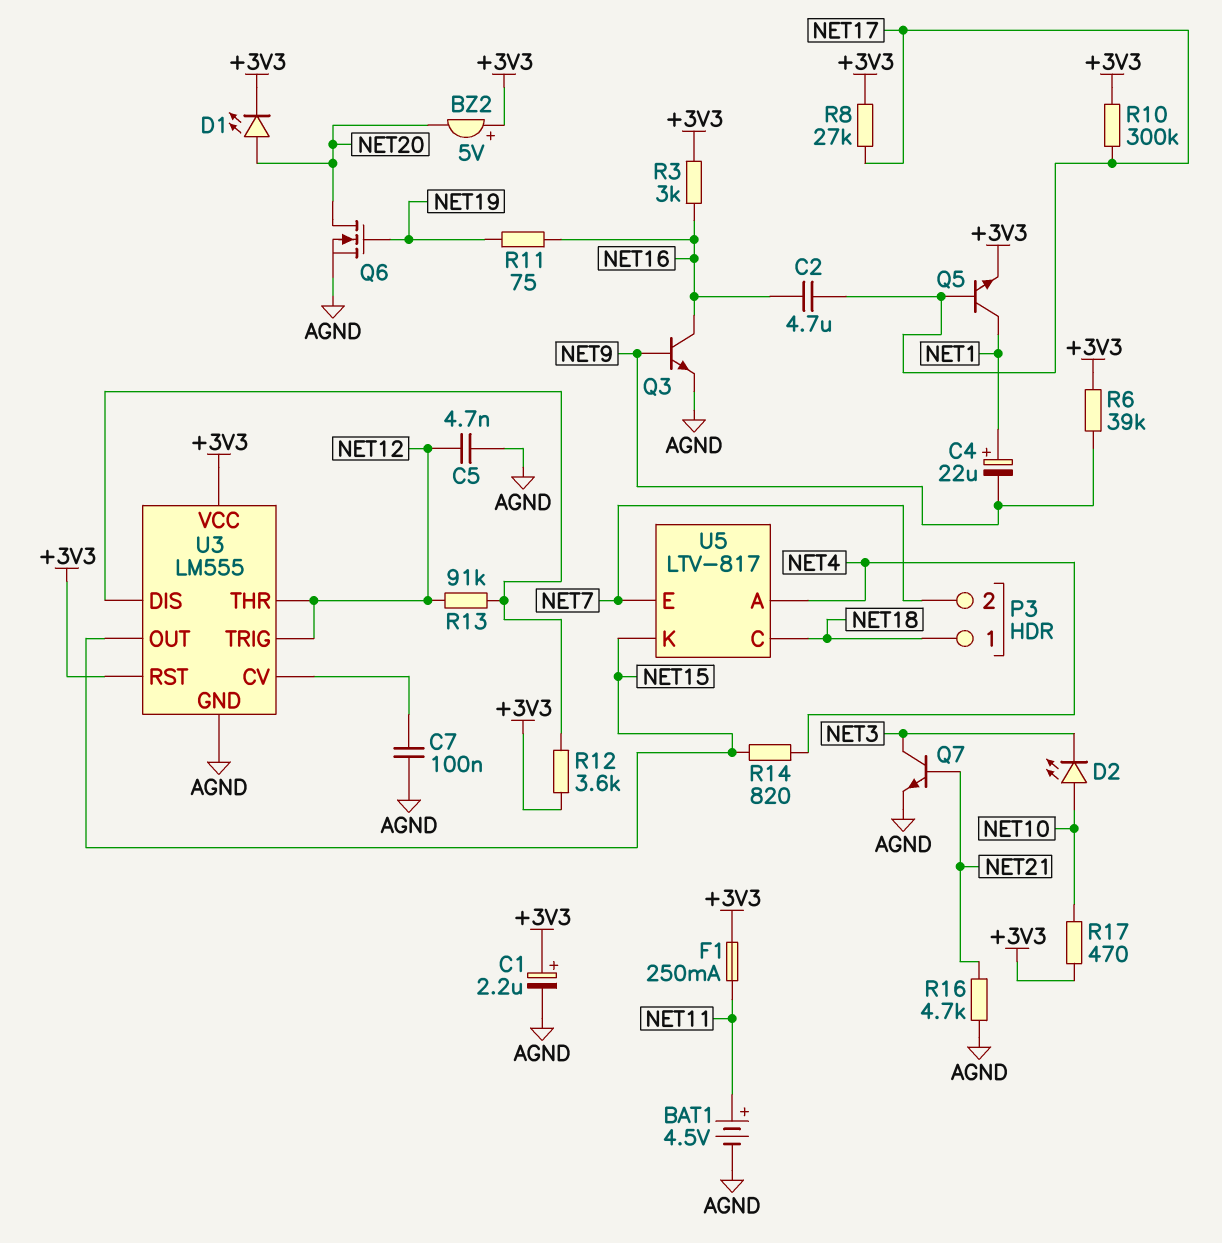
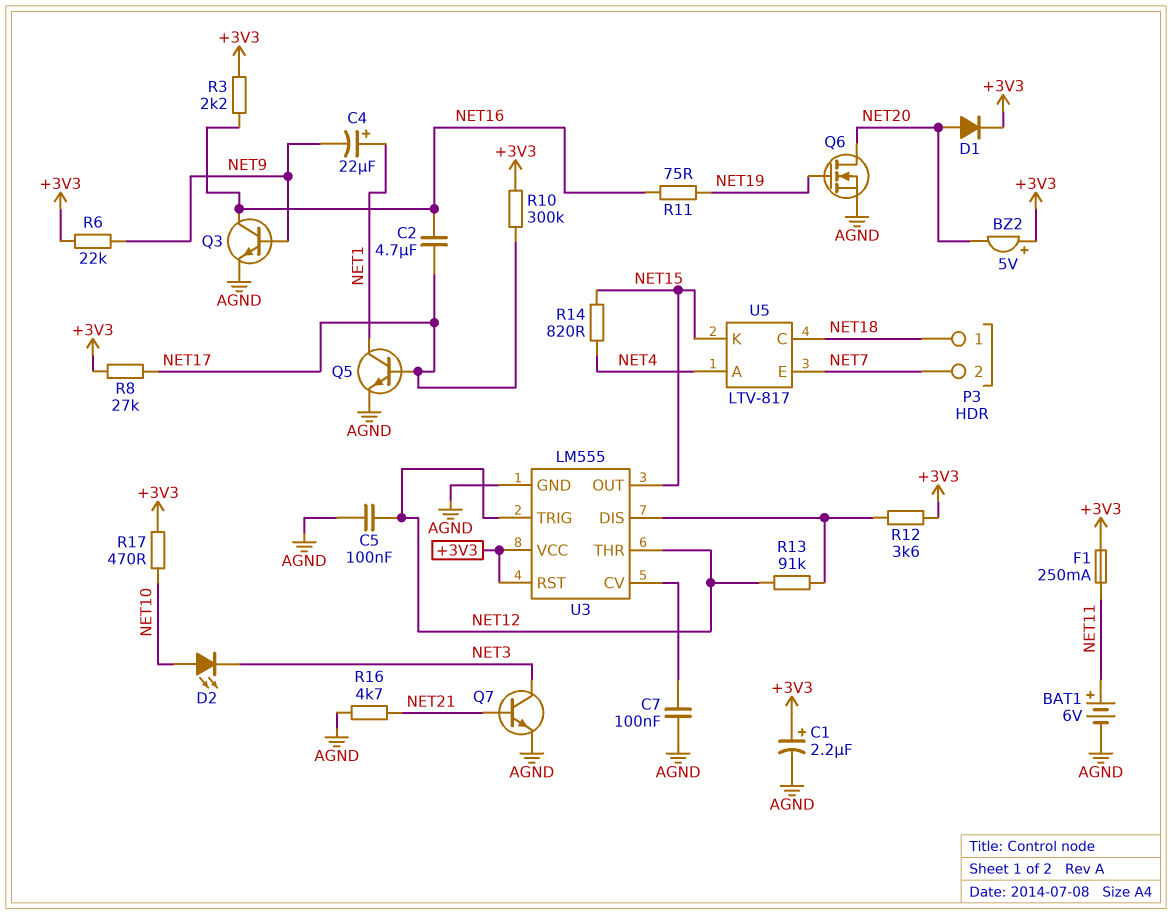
BAT1: 4.5V (plus NET11, minus AGND) -> 6V (plus NET11, minus AGND)
C5: 4.7nF (AGND, NET12) -> 100nF (AGND, NET12)
D1: LED (A NET20, K +3V3) -> diode (A NET20, K +3V3)
Q5: NPN (B NET17, C NET1, E +3V3) -> NPN (B NET17, C NET1, E AGND)
R3: 3k (+3V3, NET16) -> 2.2k (+3V3, NET16)
R6: 39k (+3V3, NET9) -> 22k (+3V3, NET9)

